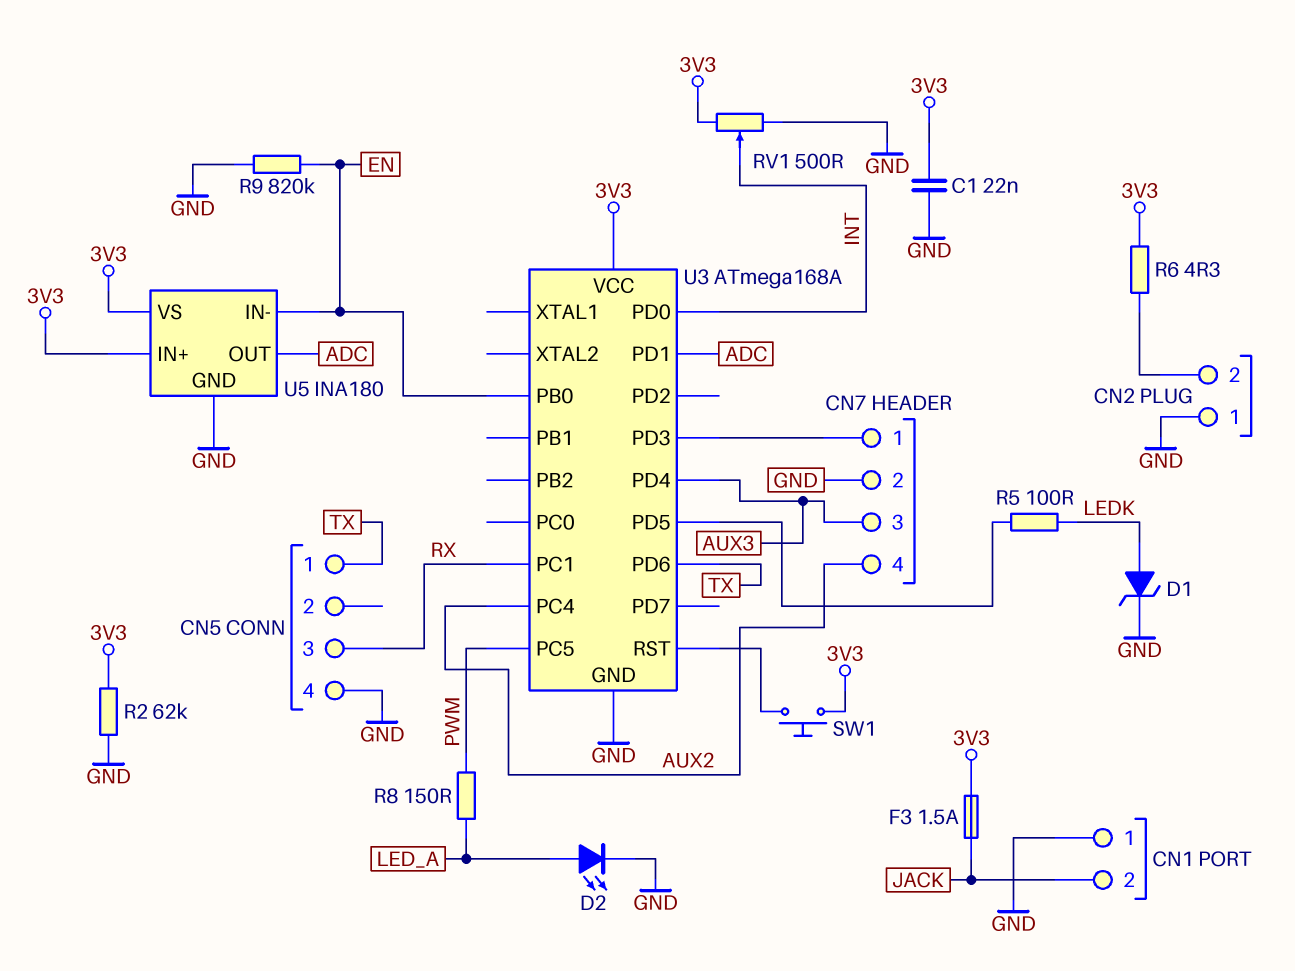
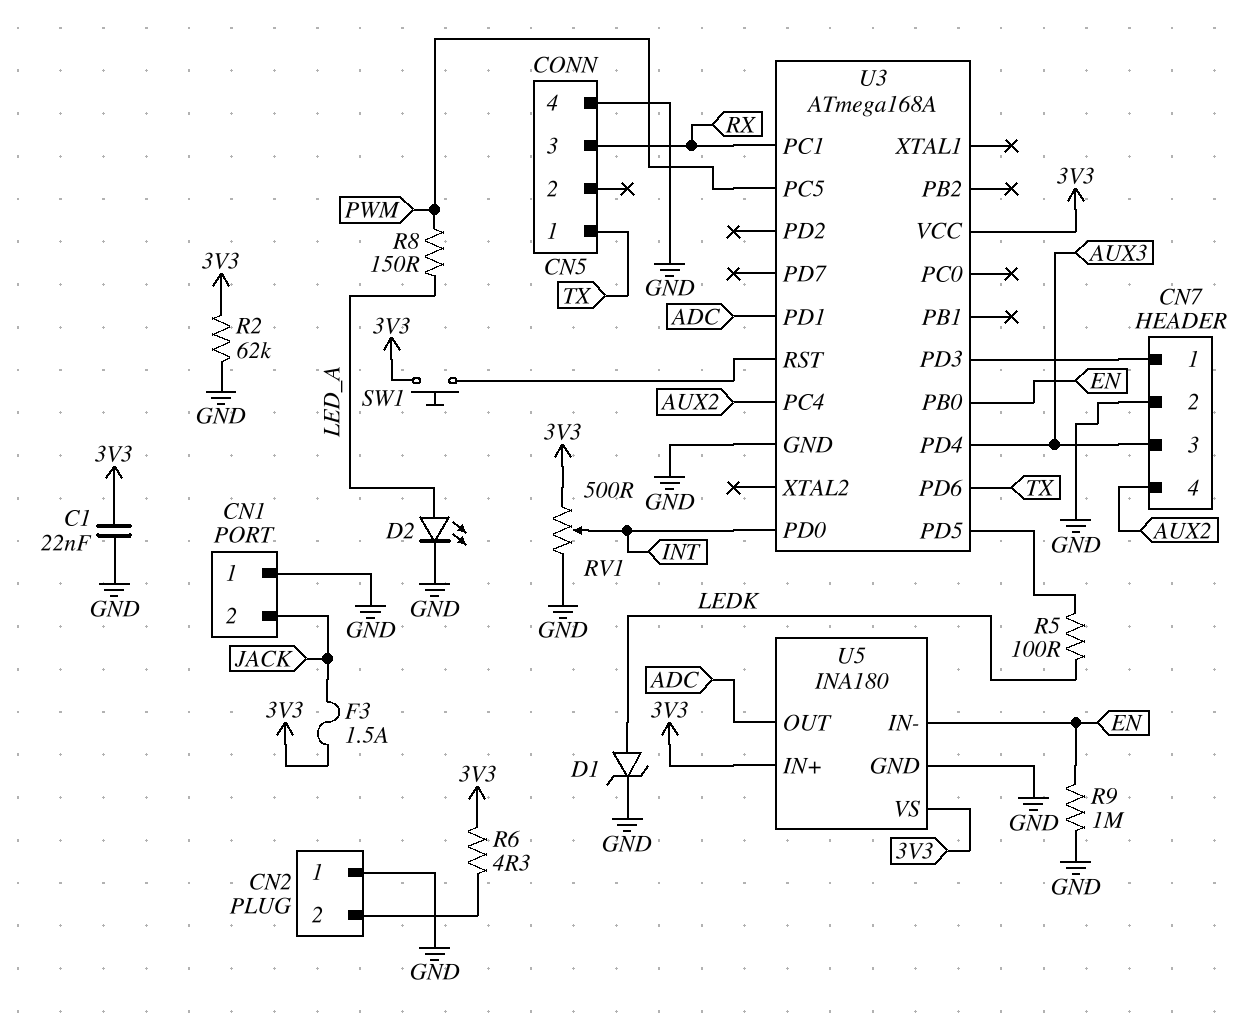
R9: 820k (EN, GND) -> 1M (EN, GND)

